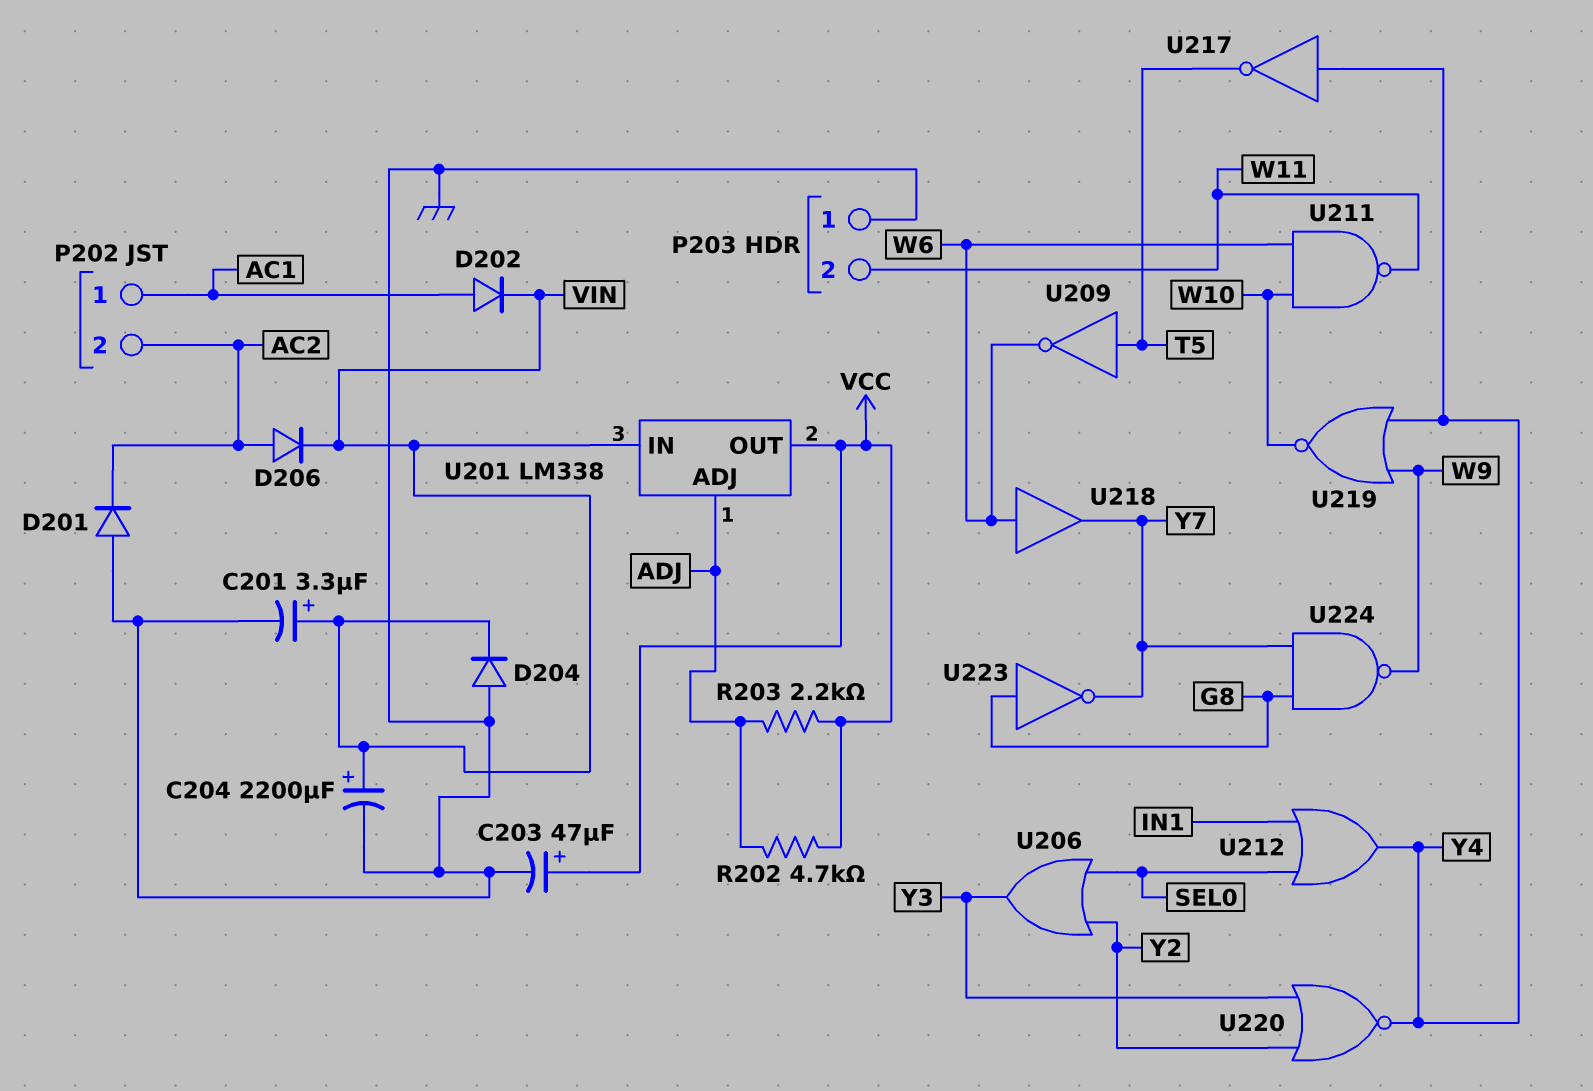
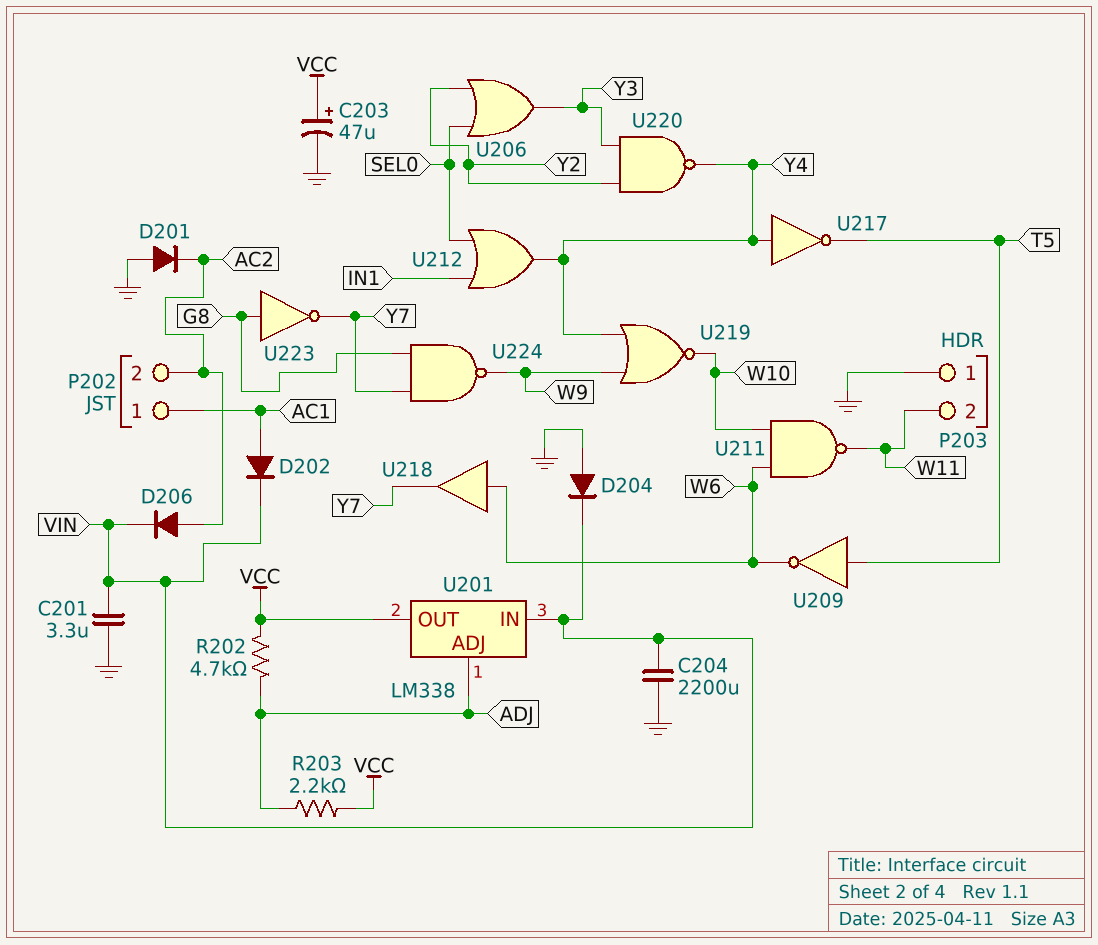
C201: 3.3uF (plus VIN, minus GND) -> 3.3uF (GND, VIN)
C204: 2200uF (plus VIN, minus GND) -> 2200uF (GND, VIN)
U220: NOR (in Y2, in Y3, out Y4) -> NAND (in Y2, in Y3, out Y4)

